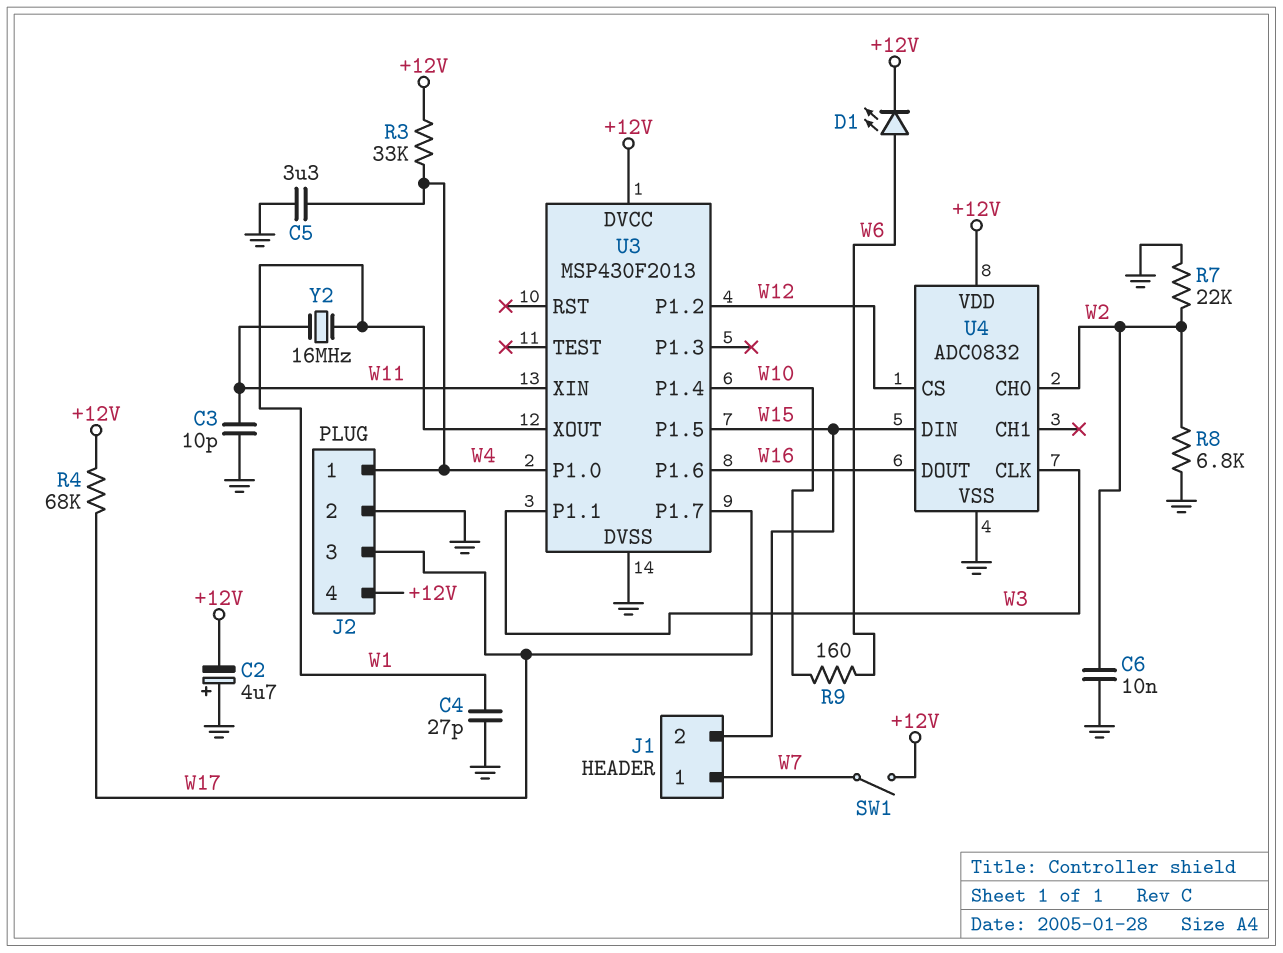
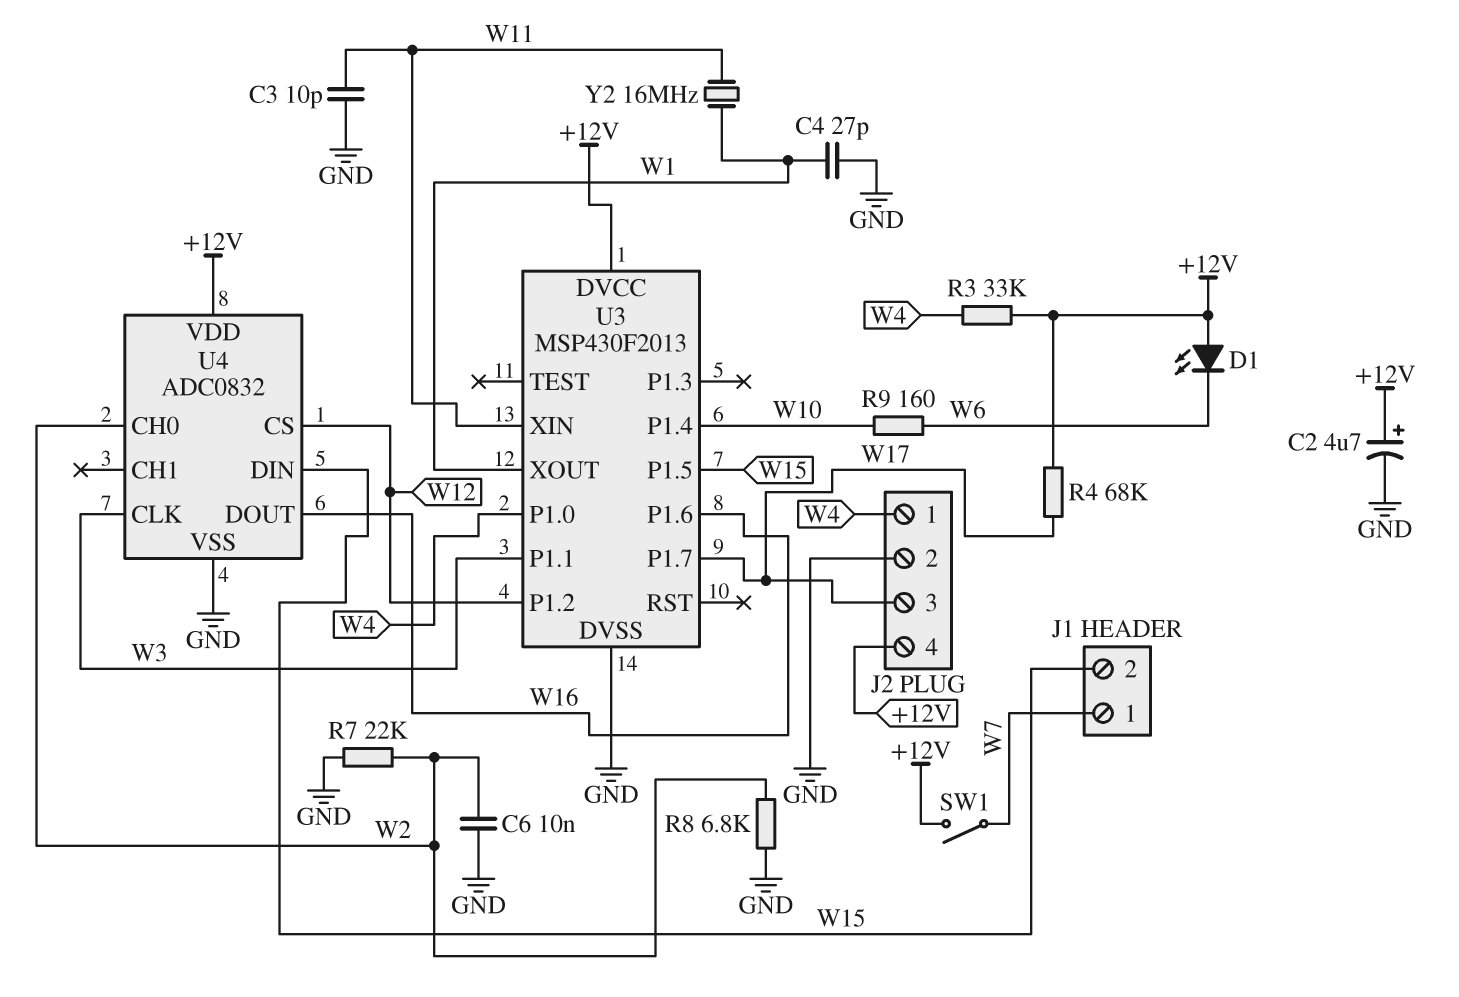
C2: 4.7uF (plus GND, minus +12V) -> 4.7uF (plus +12V, minus GND)
C5: 3.3uF (GND, W4) -> none
D1: LED (A W6, K +12V) -> LED (A +12V, K W6)

